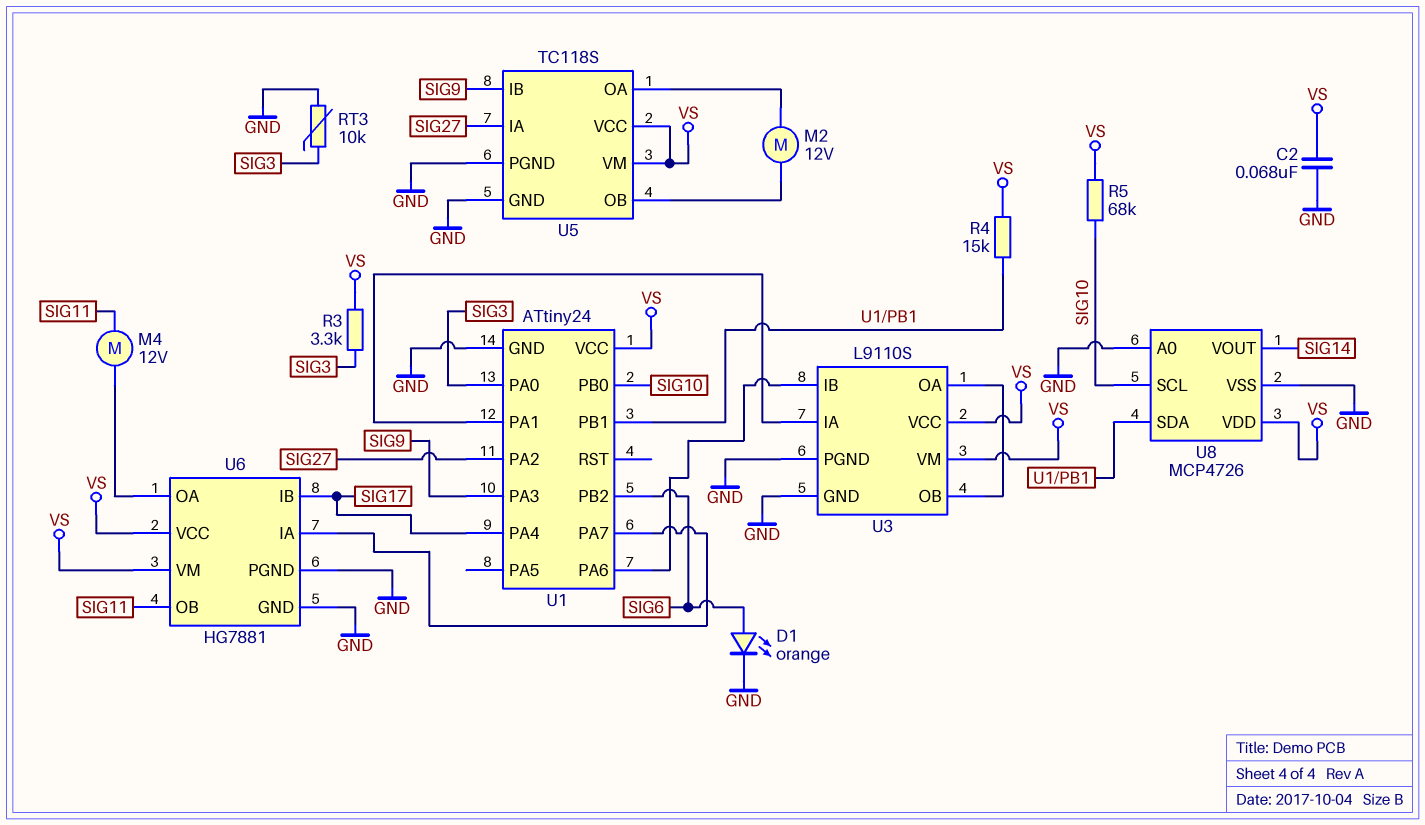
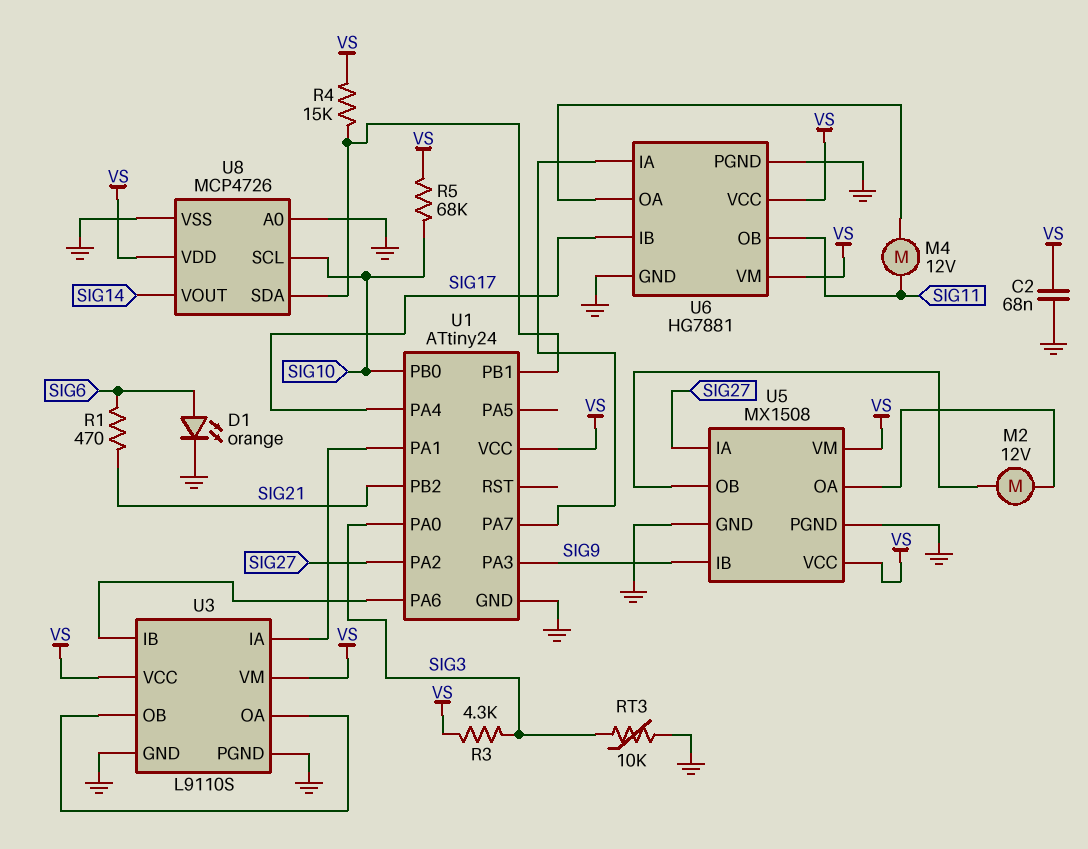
R1: none -> 470 (SIG6, SIG21)
R3: 3.3k (SIG3, VS) -> 4.3k (SIG3, VS)
U1 pin PB2: SIG6 -> SIG21
U5: TC118S -> MX1508

